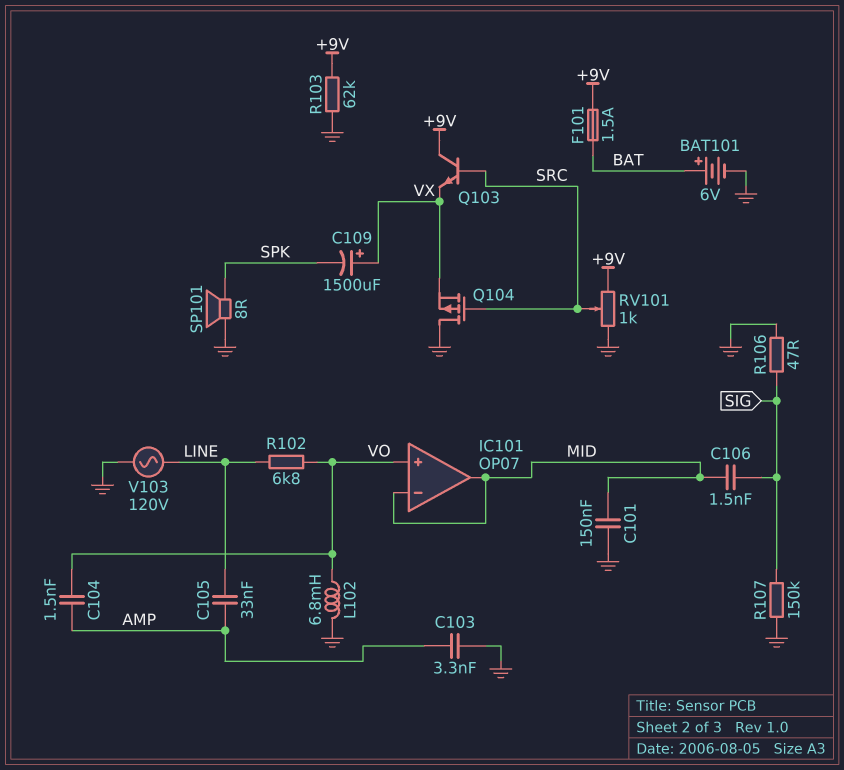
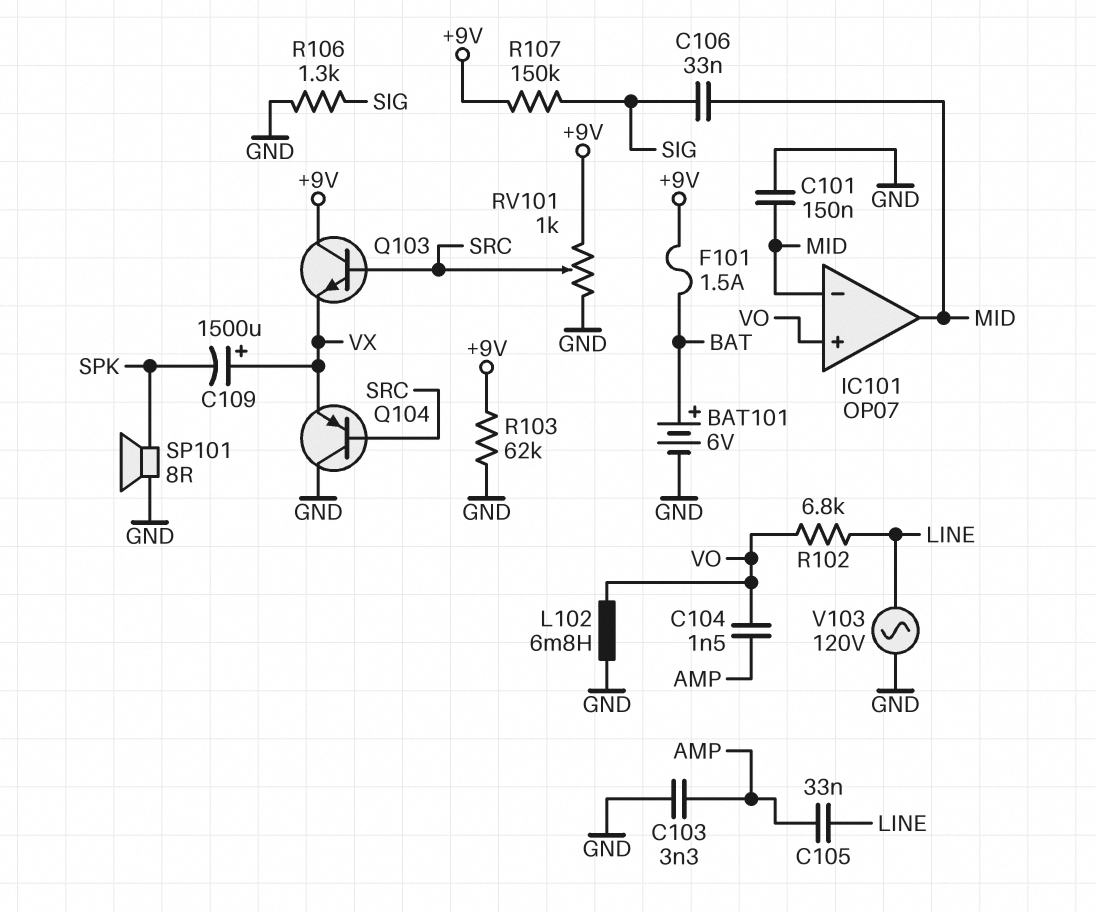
C106: 1.5nF (MID, SIG) -> 33nF (MID, SIG)
Q104: PMOS (G SRC, D GND, S VX) -> PNP (B SRC, C GND, E VX)
R106: 47 (GND, SIG) -> 1.3k (GND, SIG)
R107: 150k (GND, SIG) -> 150k (+9V, SIG)

